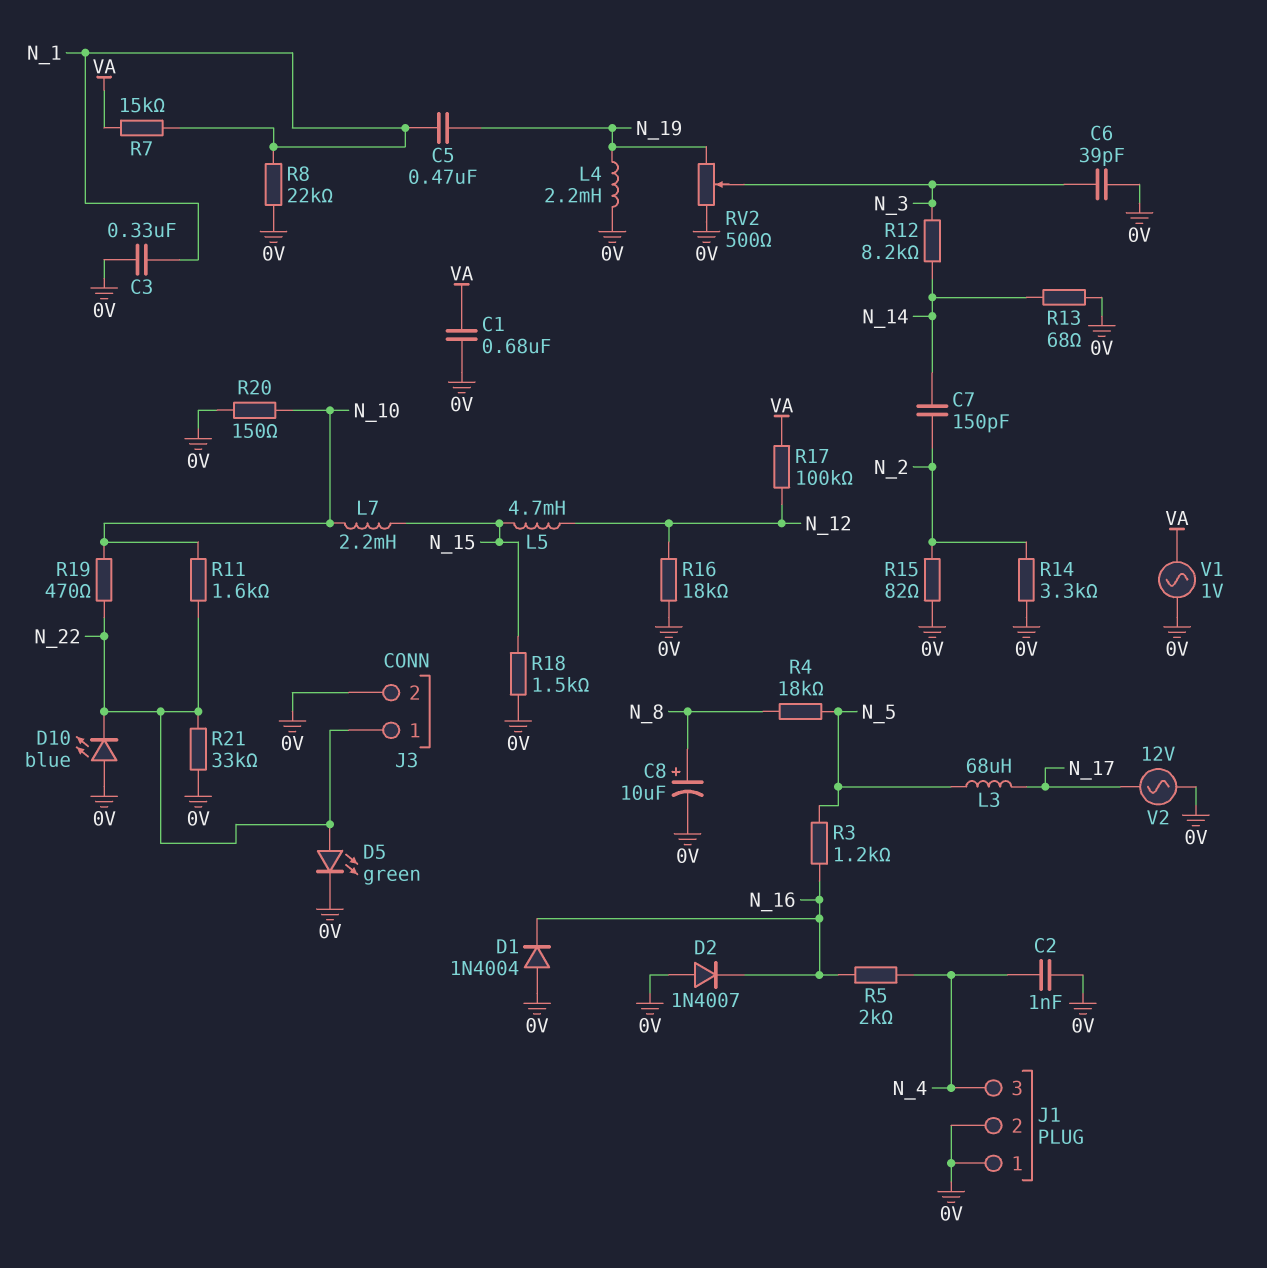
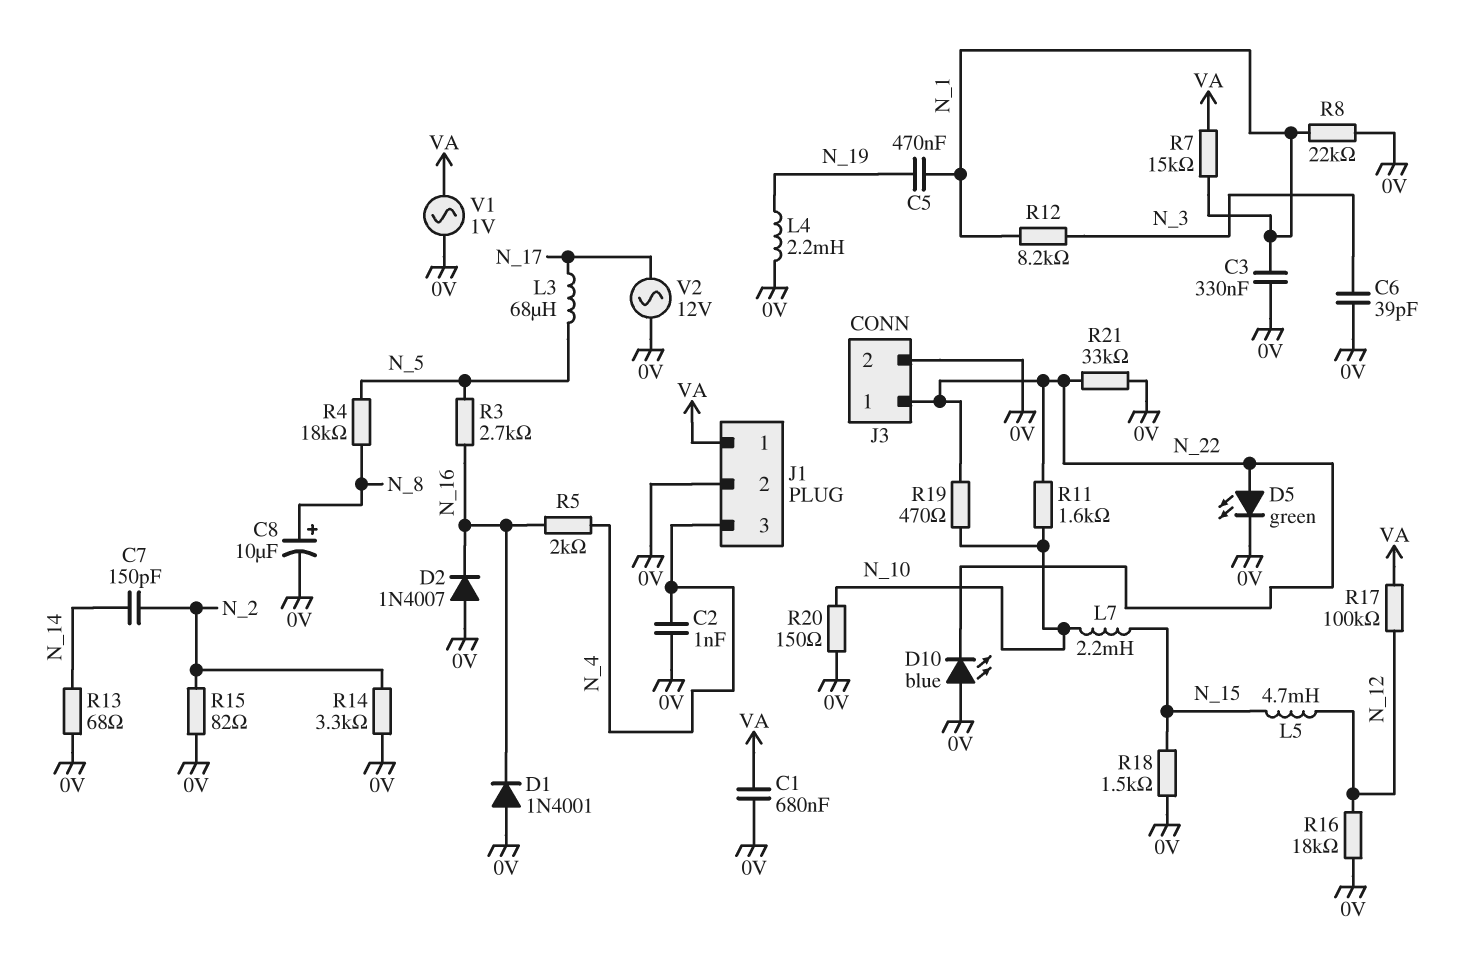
D1: diode 1N4004 (A 0V, K N_16) -> diode 1N4001 (A 0V, K N_16)
J1 pin 1: 0V -> VA
R3: 1.2k (N_5, N_16) -> 2.7k (N_5, N_16)
R12: 8.2k (N_3, N_14) -> 8.2k (N_1, N_3)
RV2: 500 (0V, N_19, wiper N_3) -> none

